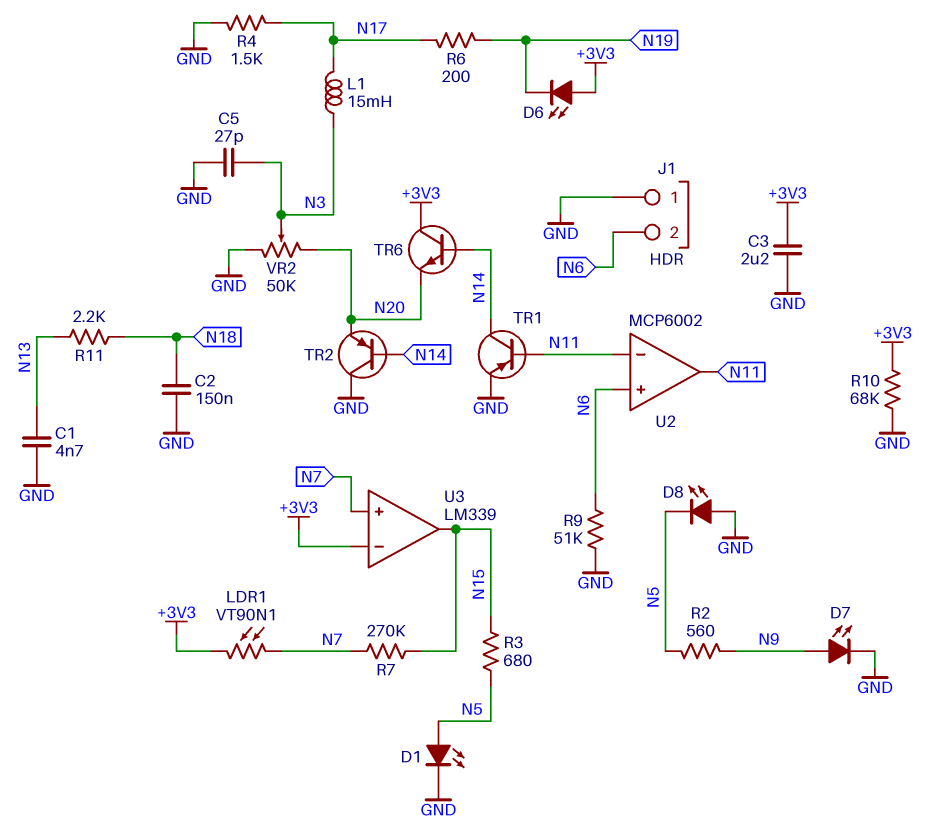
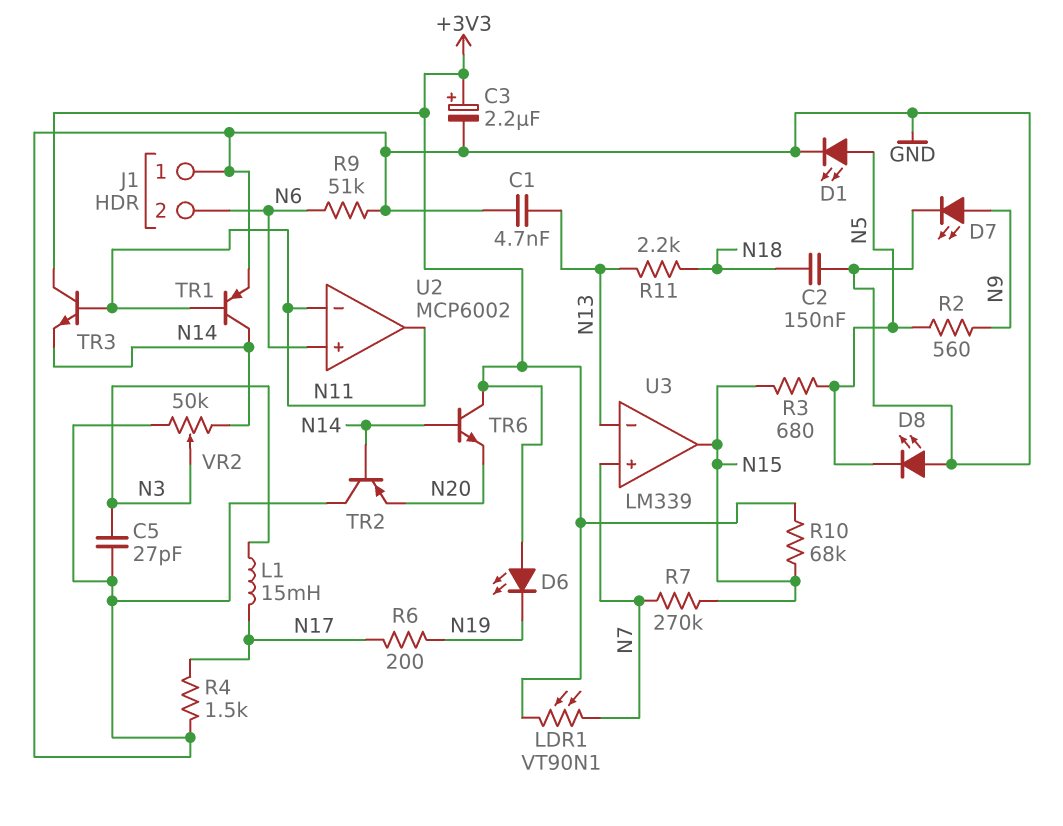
C3: 2.2uF (+3V3, GND) -> 2.2uF (plus +3V3, minus GND)
R10: 68k (+3V3, GND) -> 68k (+3V3, N15)
TR3: none -> NPN (B N11, C +3V3, E N14)
U3 pin in-: +3V3 -> N13
VR2: 50k (GND, N20, wiper N3) -> 50k (GND, N14, wiper N3)

